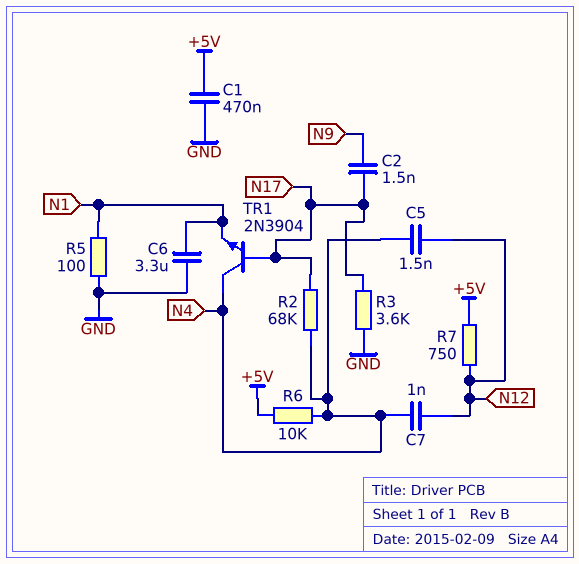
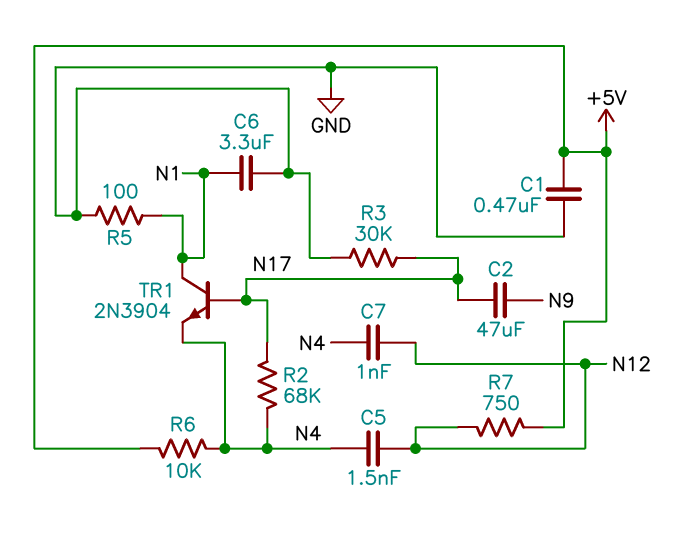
C2: 1.5nF (N9, N17) -> 47uF (N9, N17)
R3: 3.6k (GND, N17) -> 30k (GND, N17)
TR1: NPN 2N3904 (B N17, C N4, E N1) -> NPN 2N3904 (B N17, C N1, E N4)

